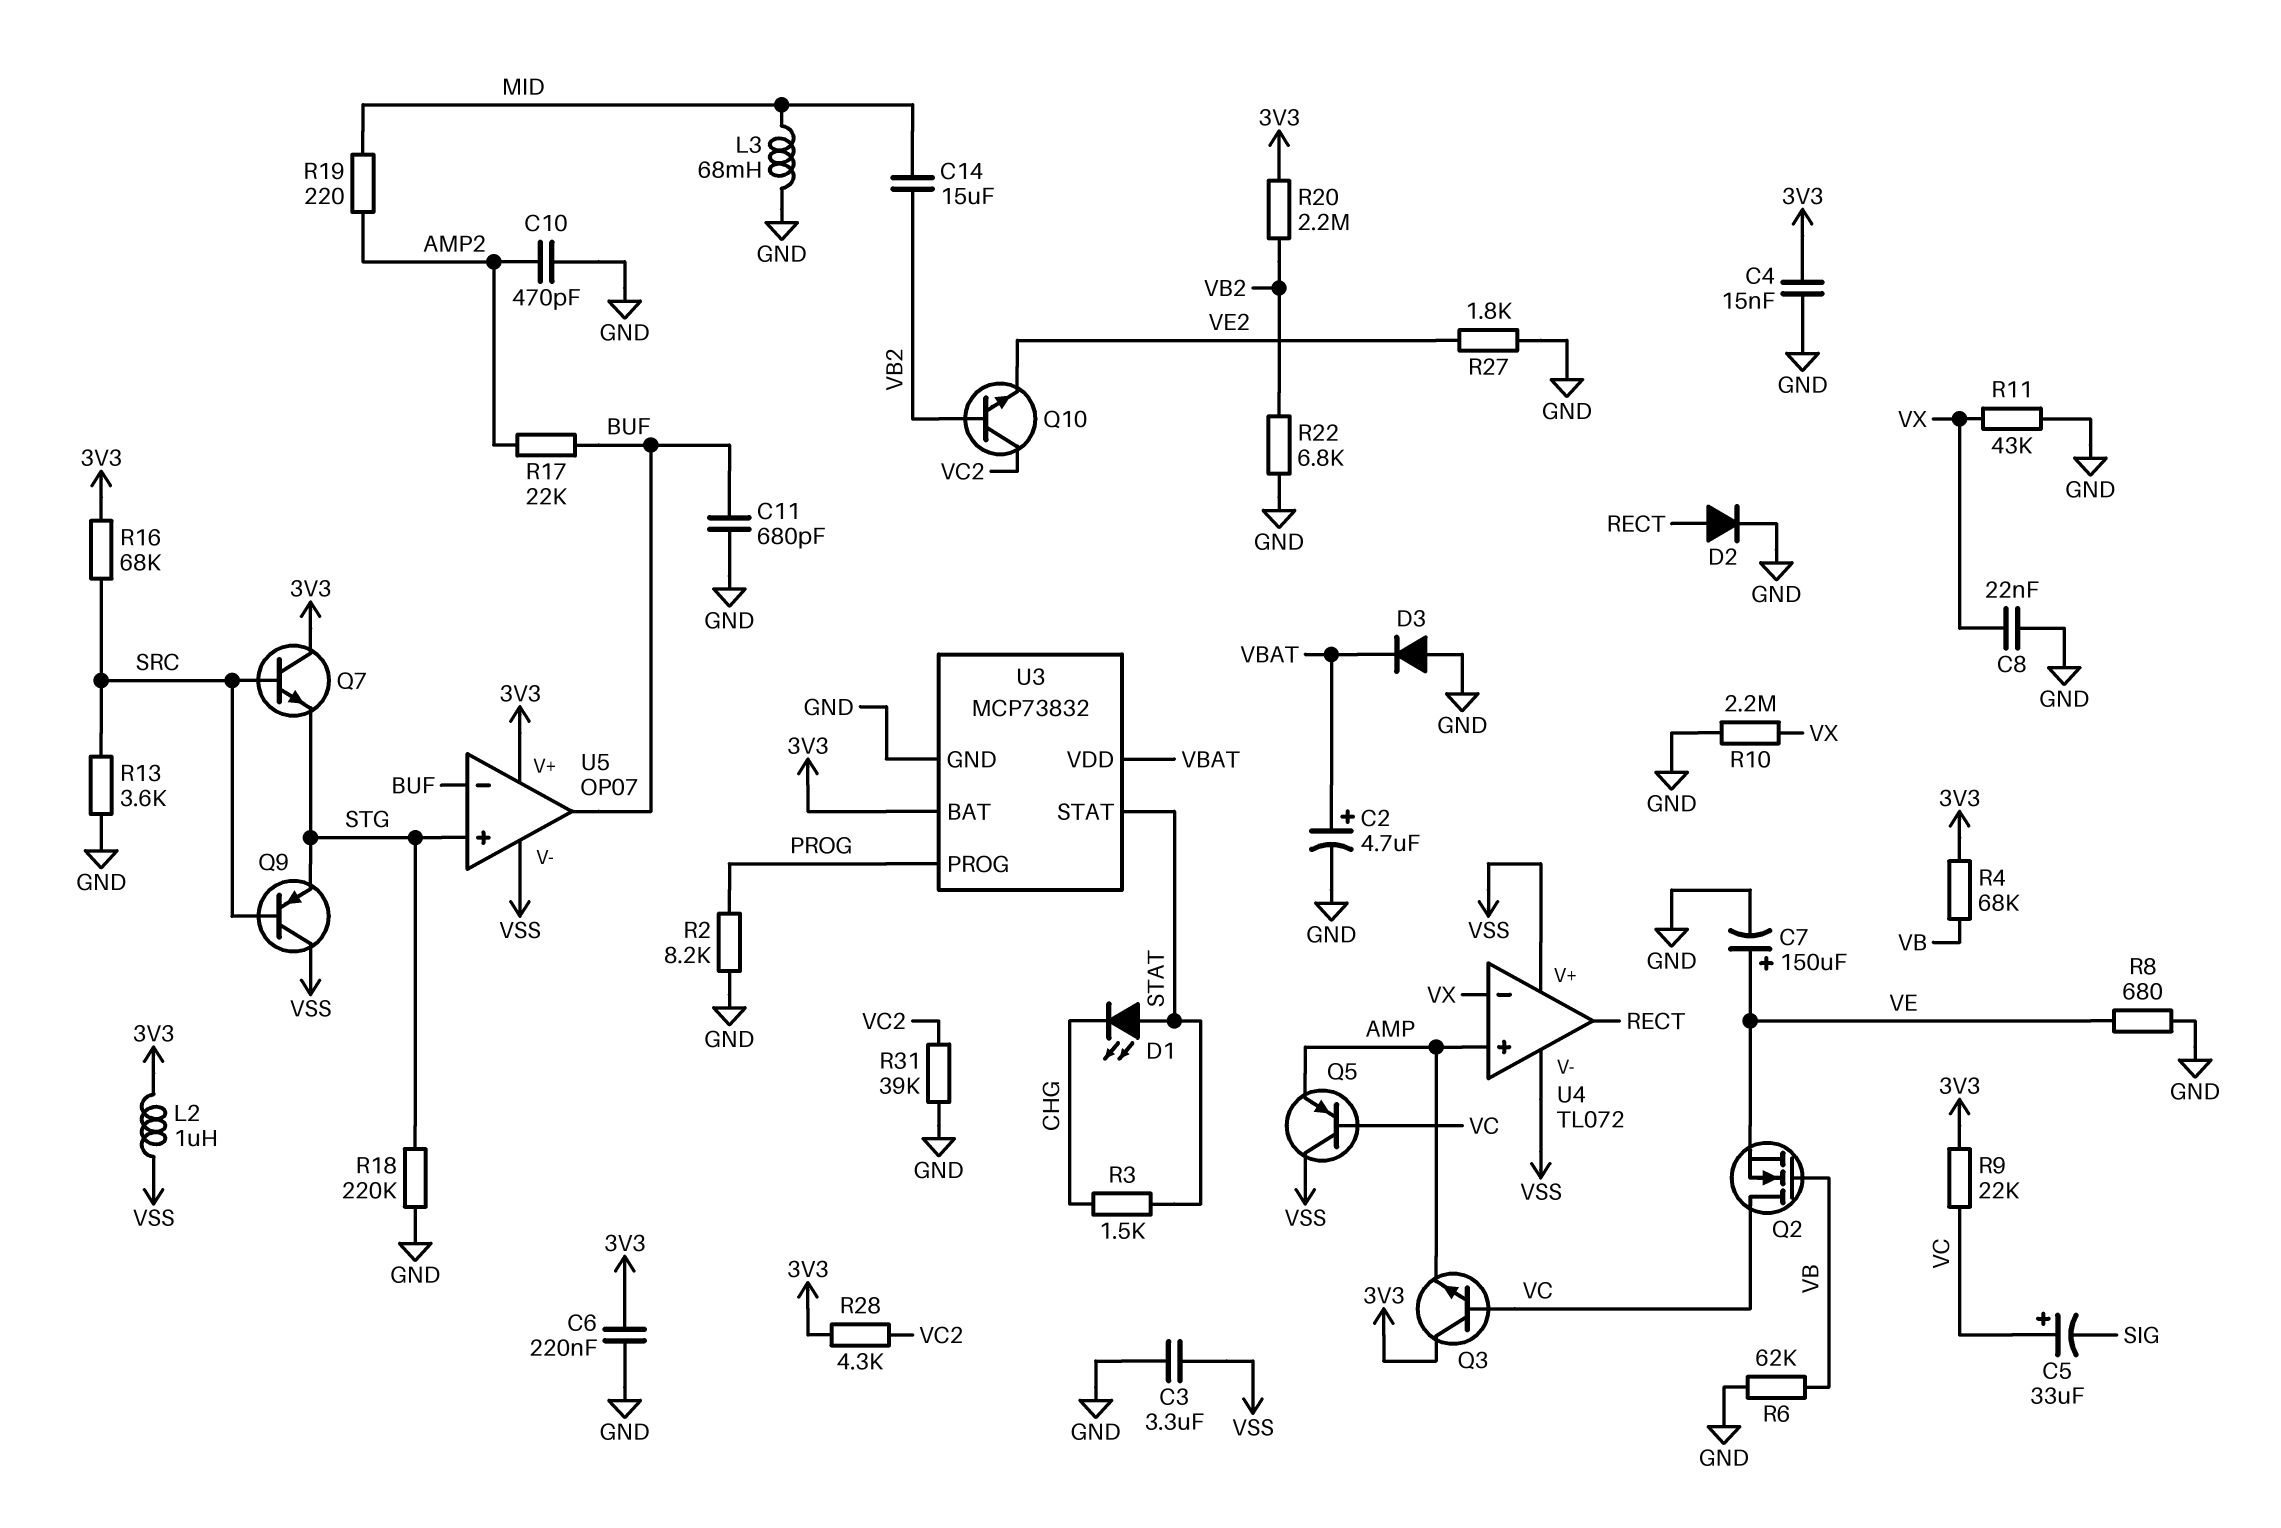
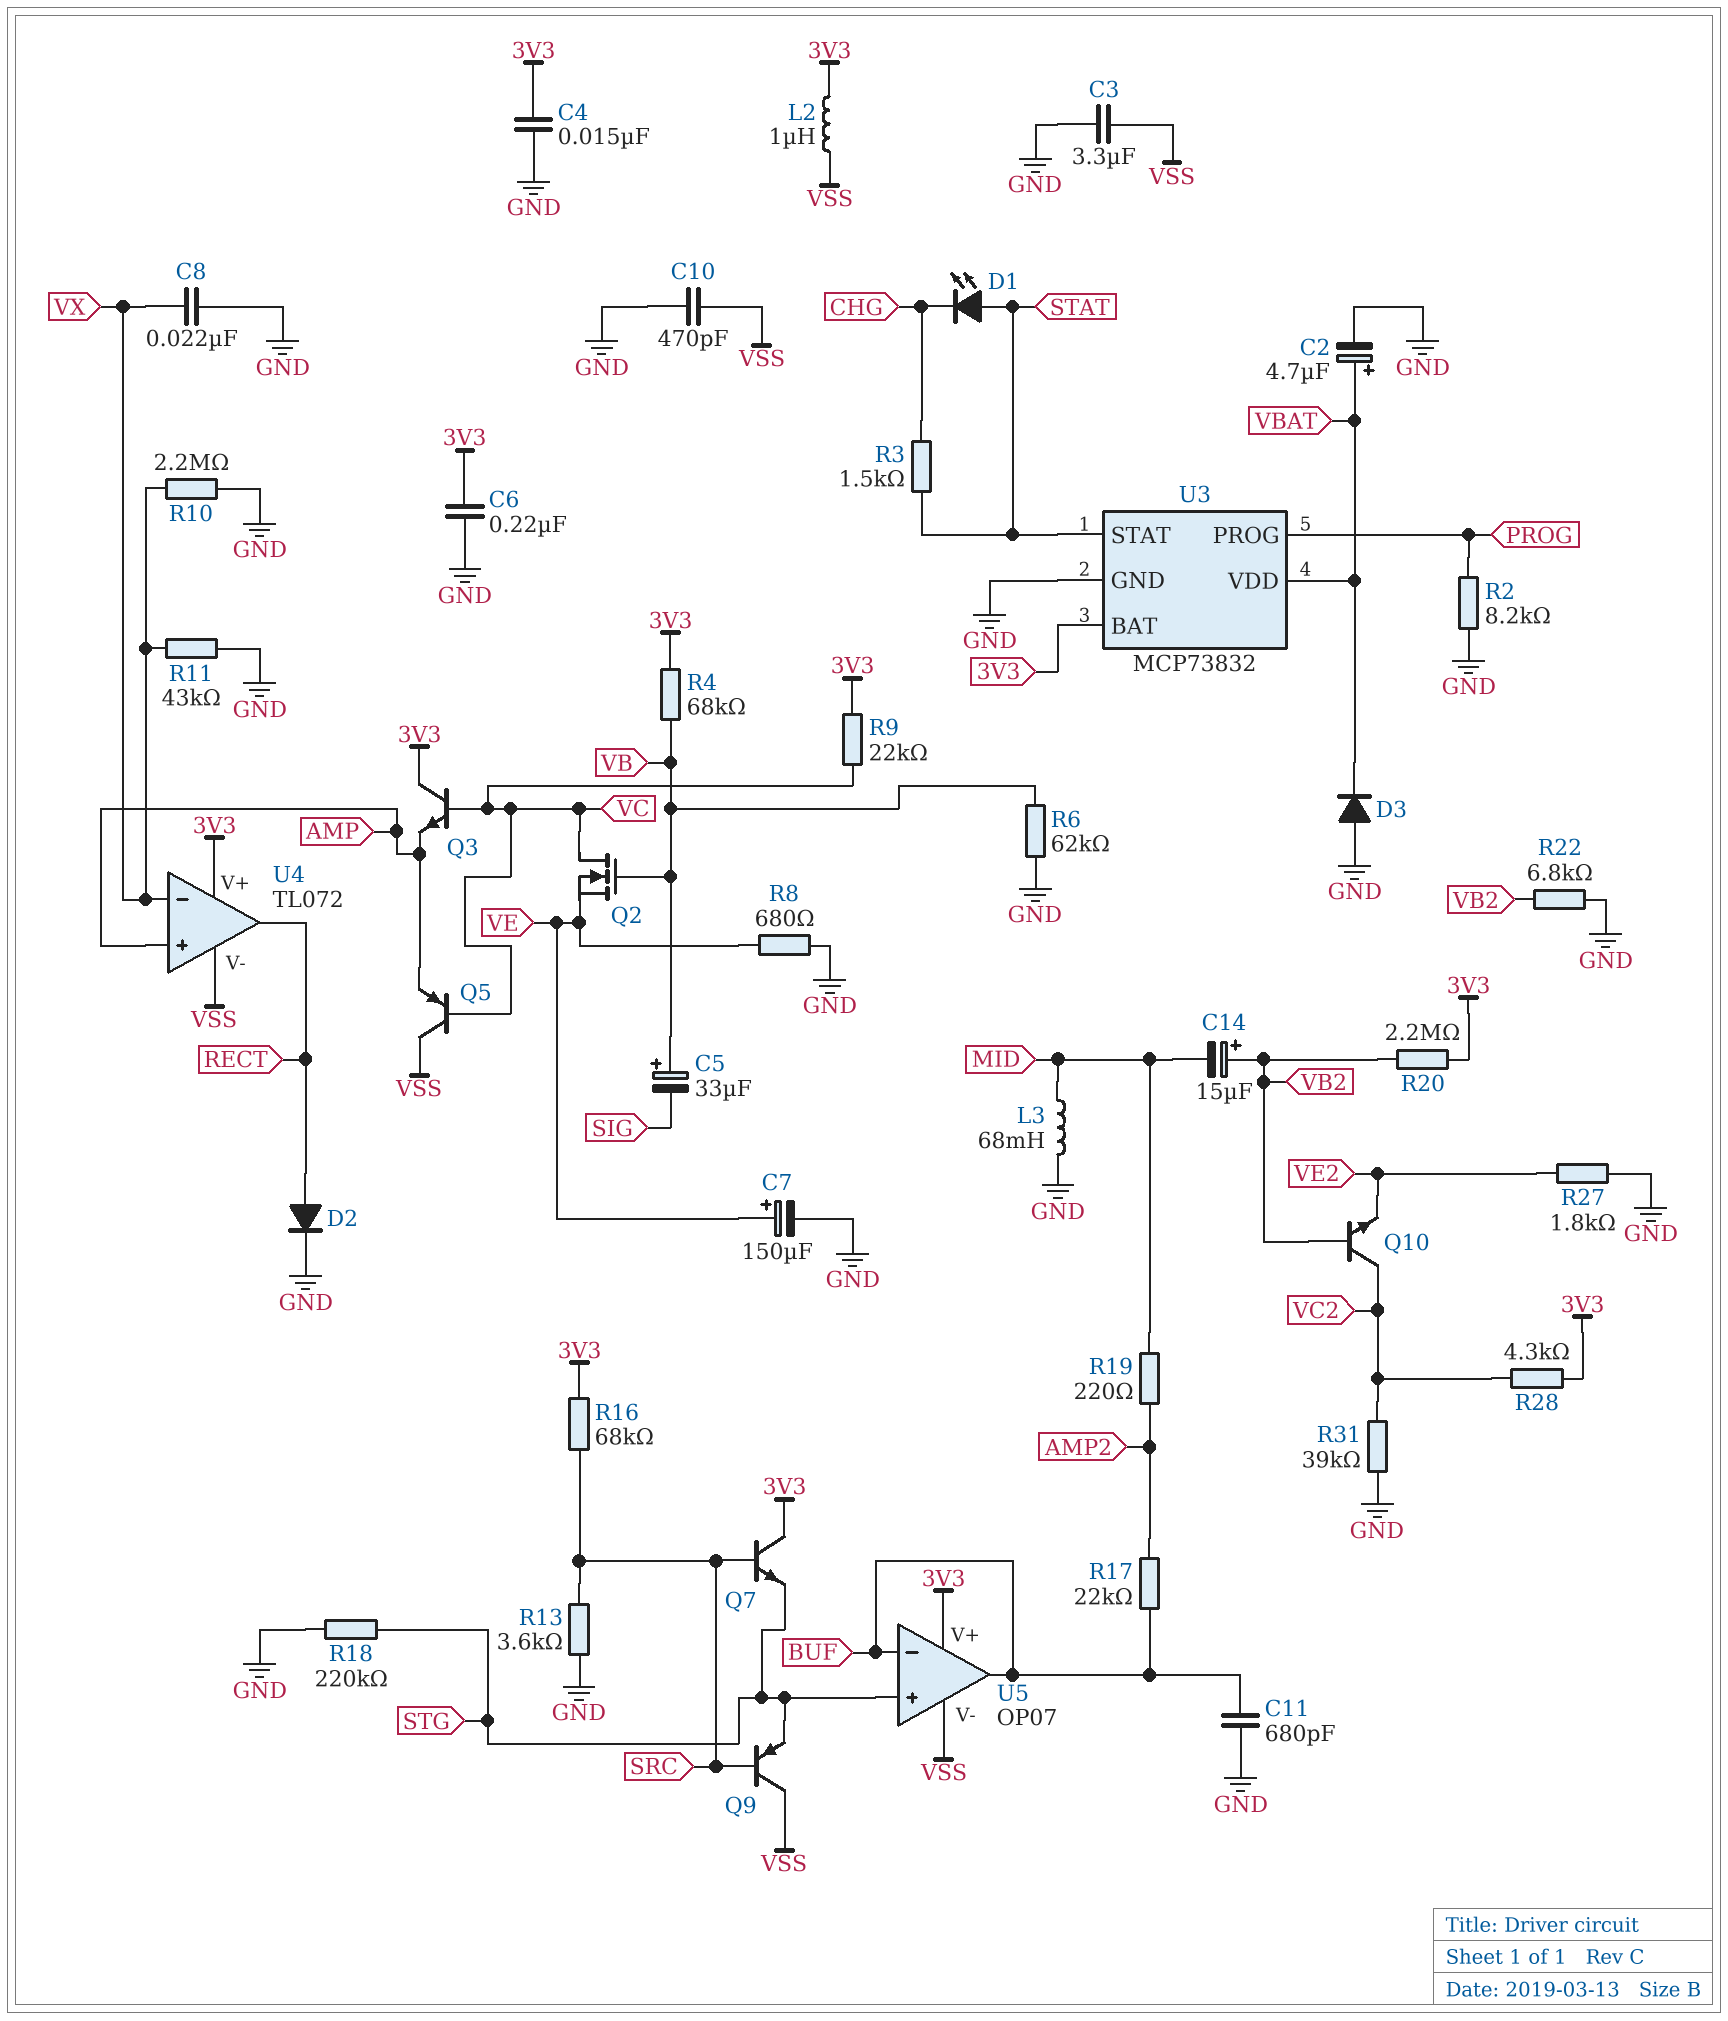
C5: 33uF (plus VC, minus SIG) -> 33uF (plus VB, minus SIG)
C10: 470pF (AMP2, GND) -> 470pF (GND, VSS)
C14: 15uF (MID, VB2) -> 15uF (plus VB2, minus MID)
U4 pin V+: VSS -> 3V3

